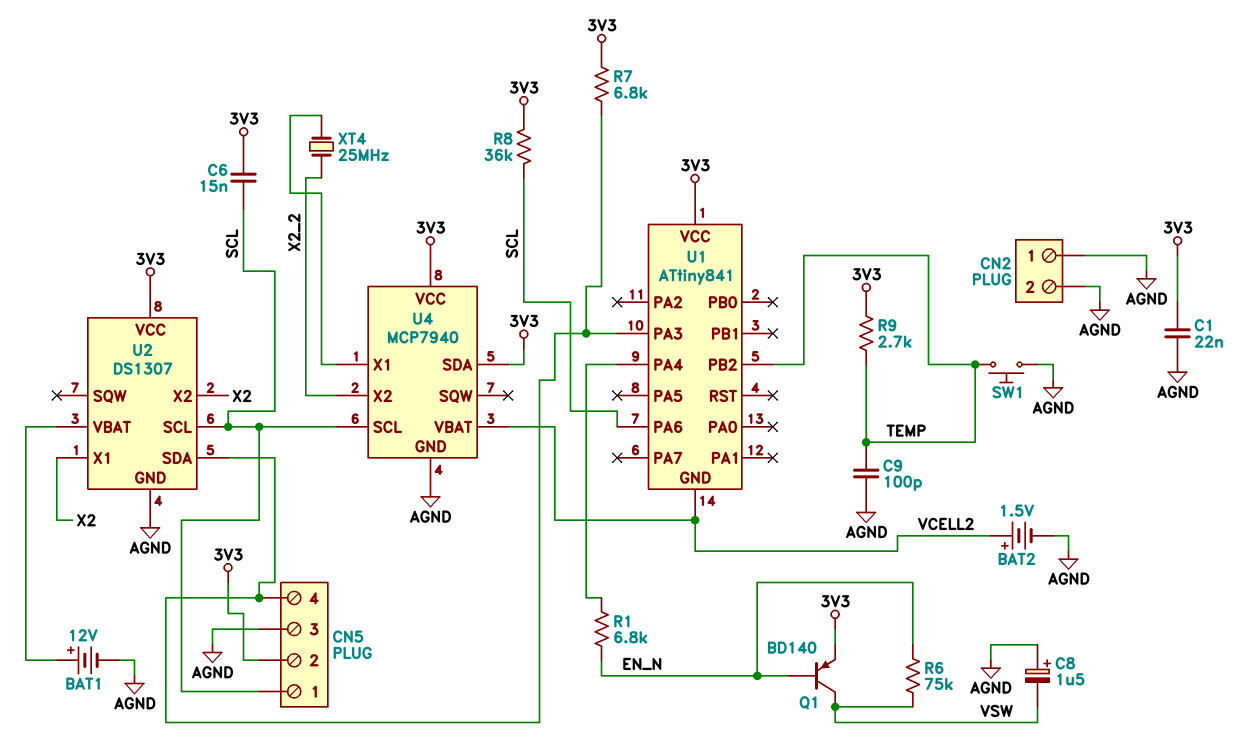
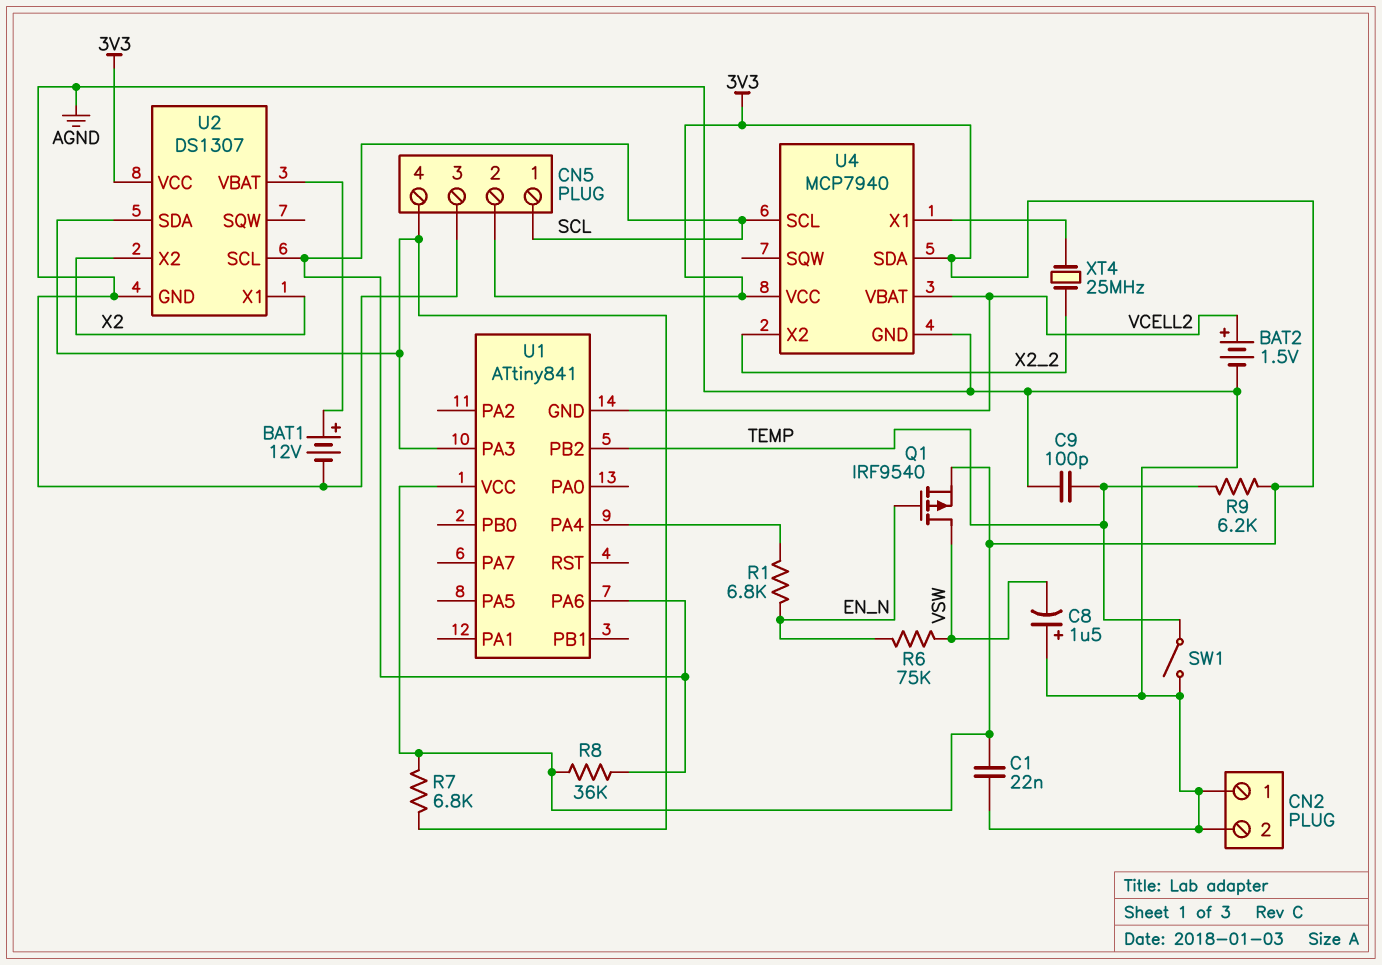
C6: 15nF (3V3, SCL) -> none
Q1: PNP BD140 (B EN_N, C VSW, E 3V3) -> PMOS IRF9540 (G EN_N, D VSW, S 3V3)
R9: 2.7k (3V3, TEMP) -> 6.2k (3V3, TEMP)
SW1: button (AGND, TEMP) -> switch (AGND, TEMP)

